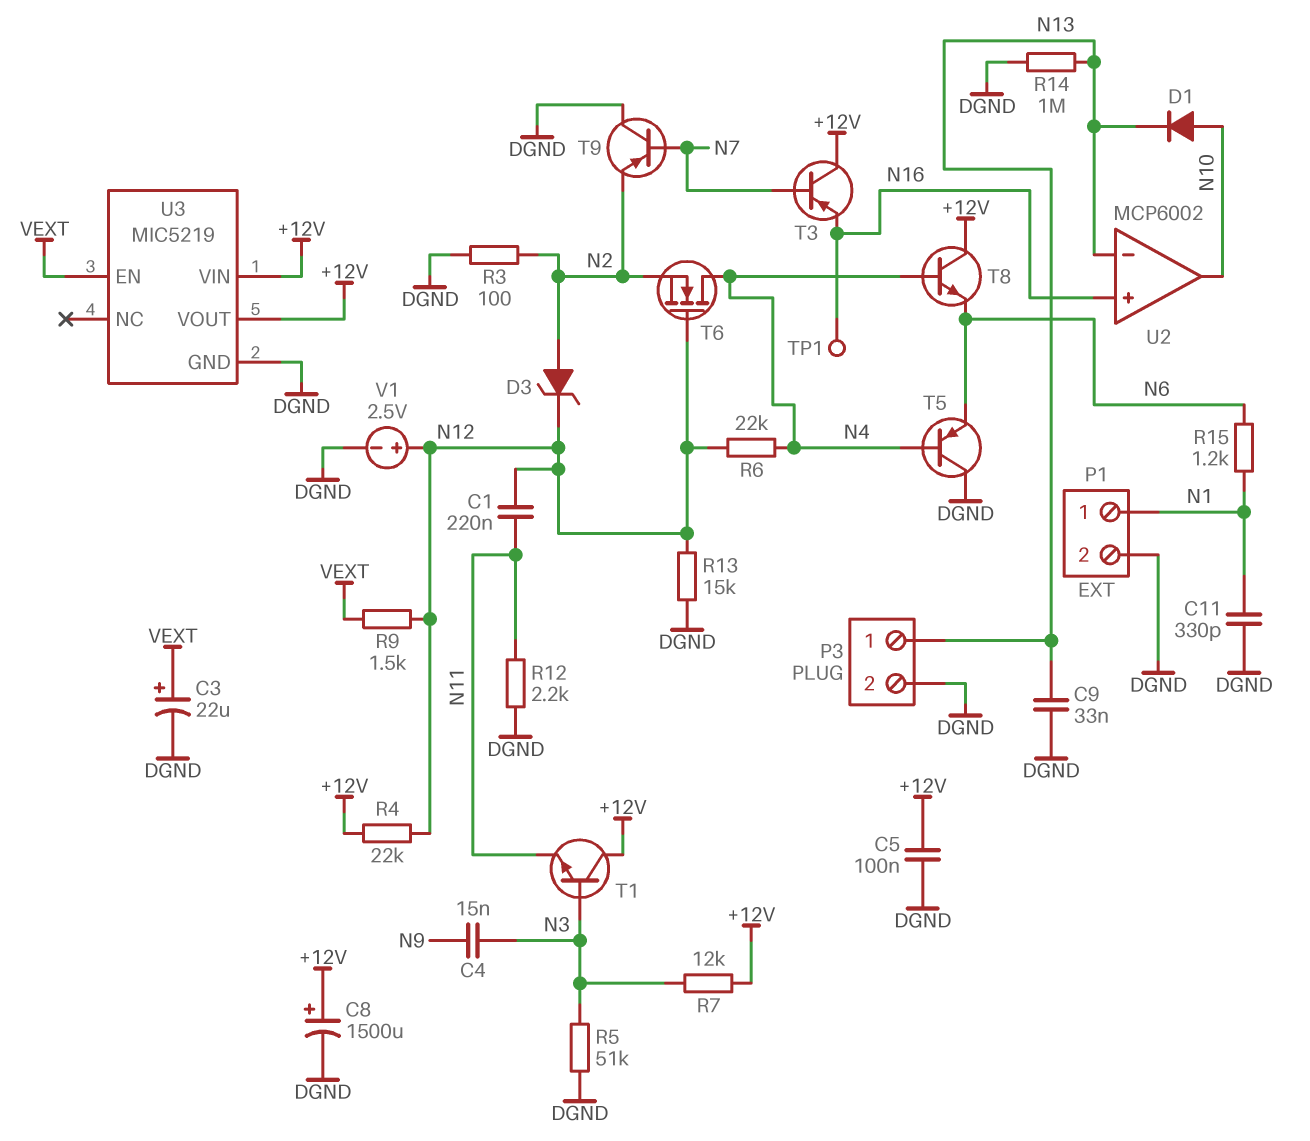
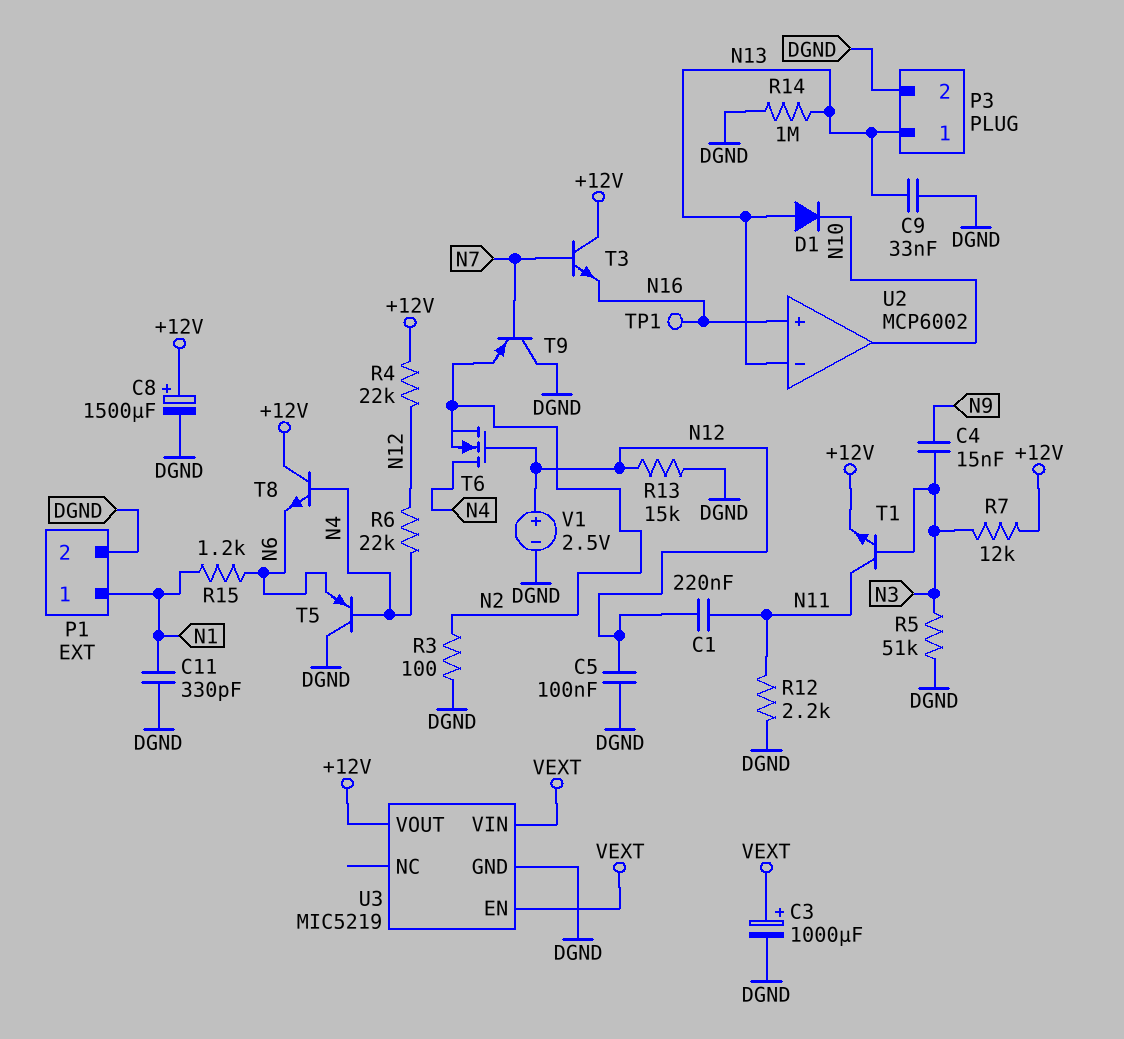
C3: 22uF (plus VEXT, minus DGND) -> 1000uF (plus VEXT, minus DGND)
C5: 100nF (+12V, DGND) -> 100nF (DGND, N12)
D1: diode (A N10, K N13) -> diode (A N13, K N10)
D3: zener (A N2, K N12) -> none
R9: 1.5k (N12, VEXT) -> none
T1: NPN (B N3, C +12V, E N11) -> NPN (B N3, C N11, E +12V)
T3: PNP (B N7, C +12V, E N16) -> NPN (B N7, C +12V, E N16)
U3 pin VIN: +12V -> VEXT

